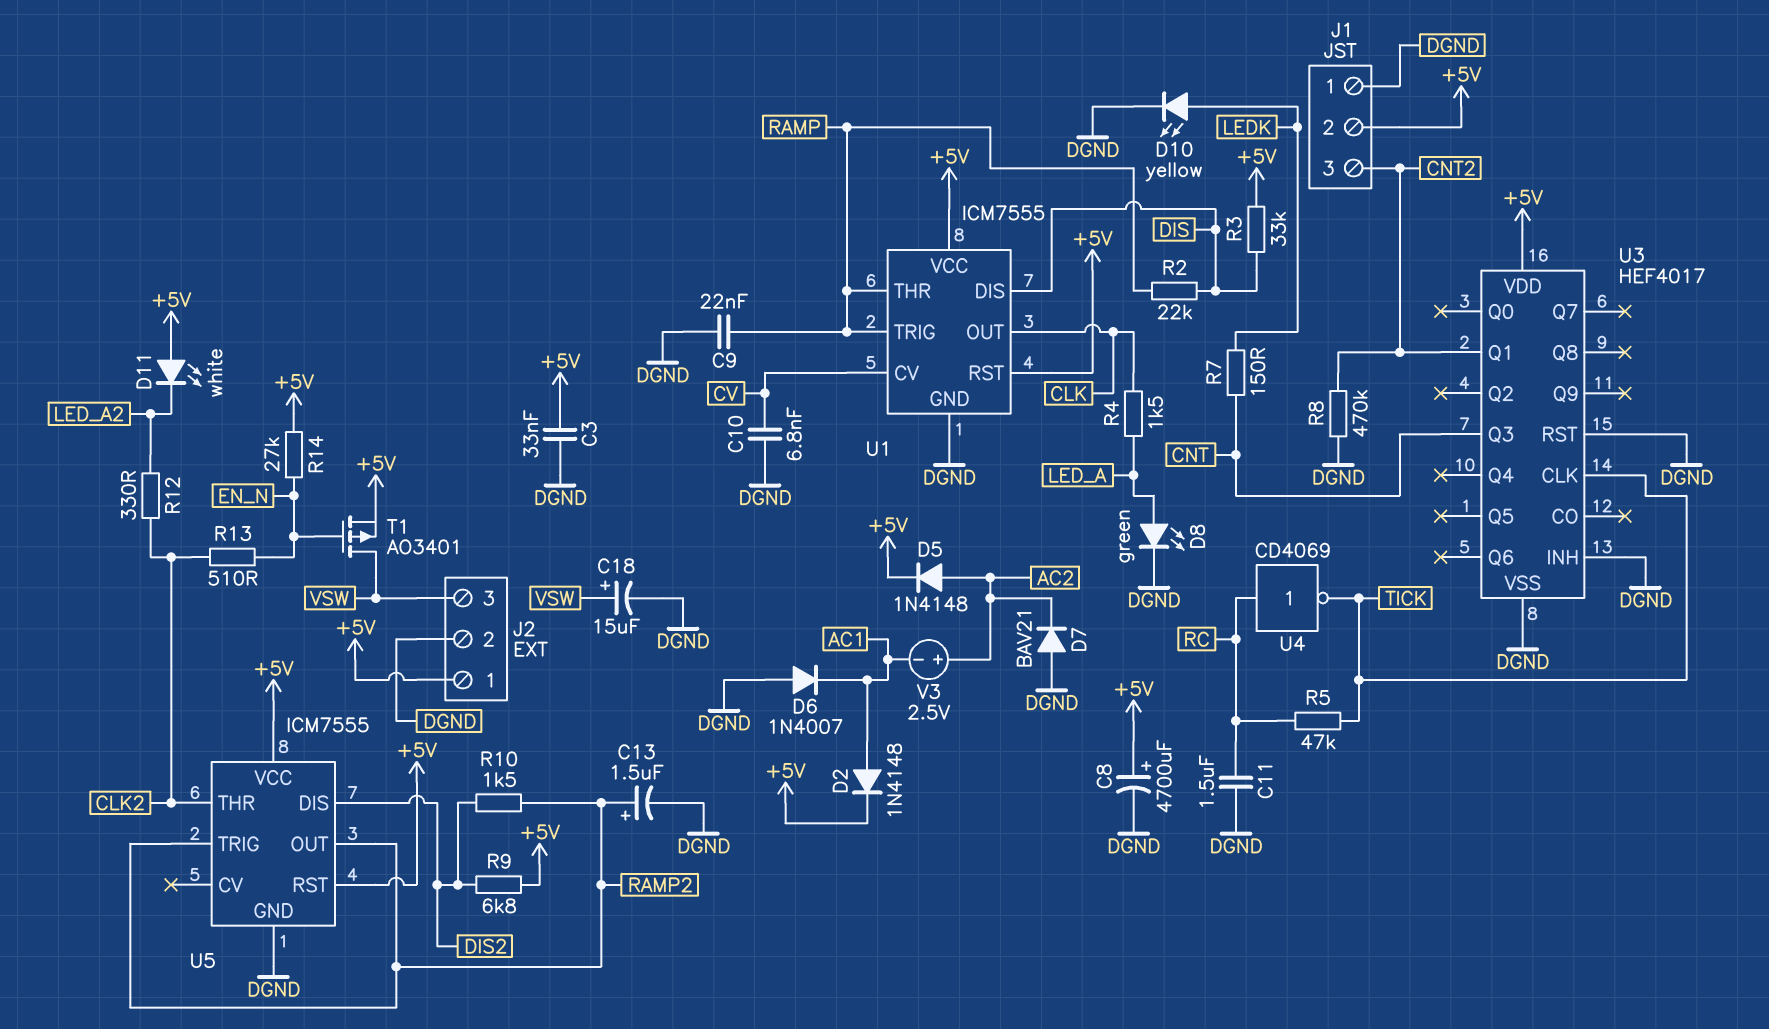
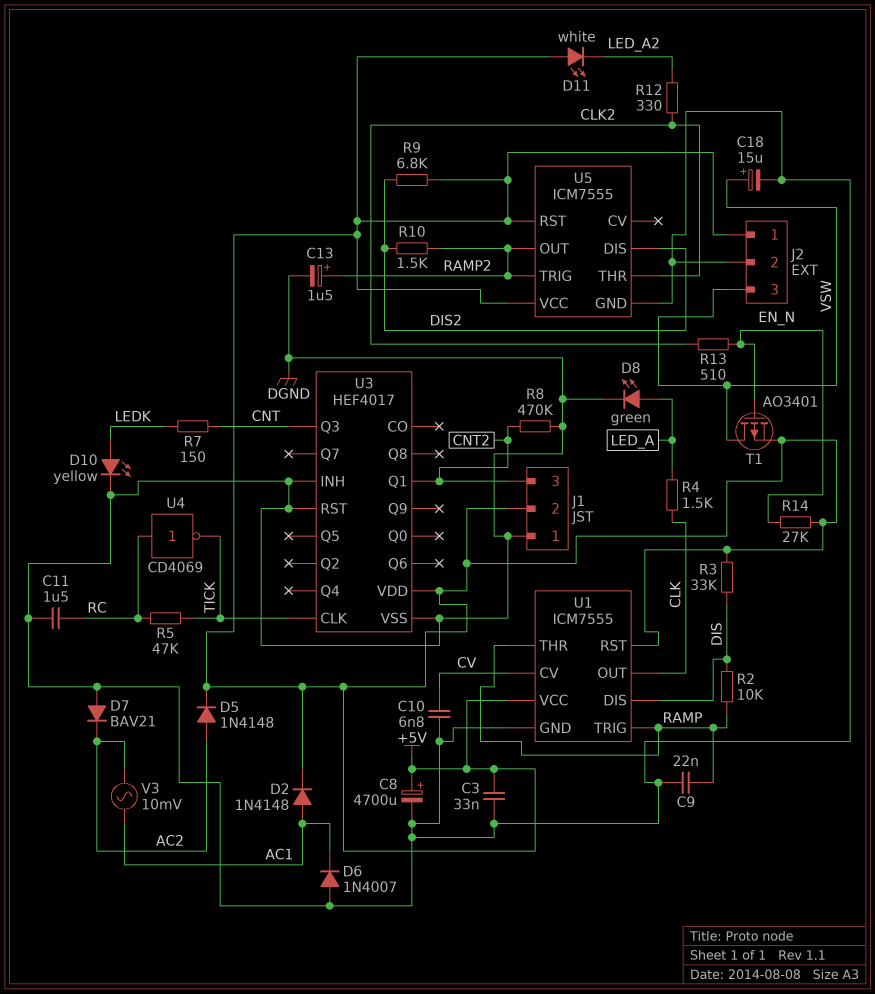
R2: 22k (DIS, RAMP) -> 10k (DIS, RAMP)
V3: 2.5V (plus AC2, minus AC1) -> AC 10mV (AC1, AC2)

